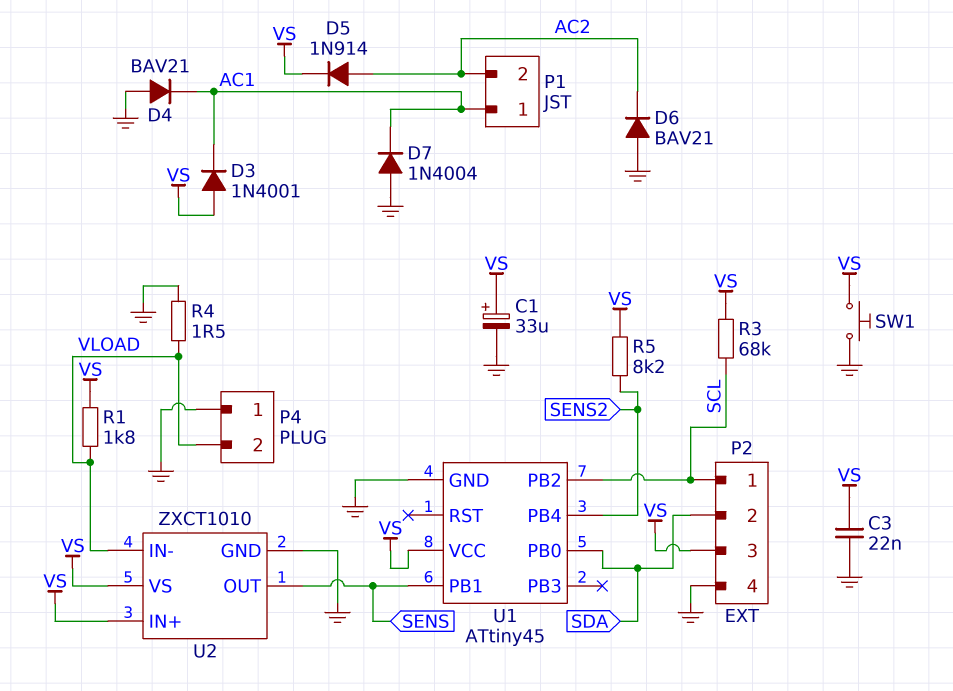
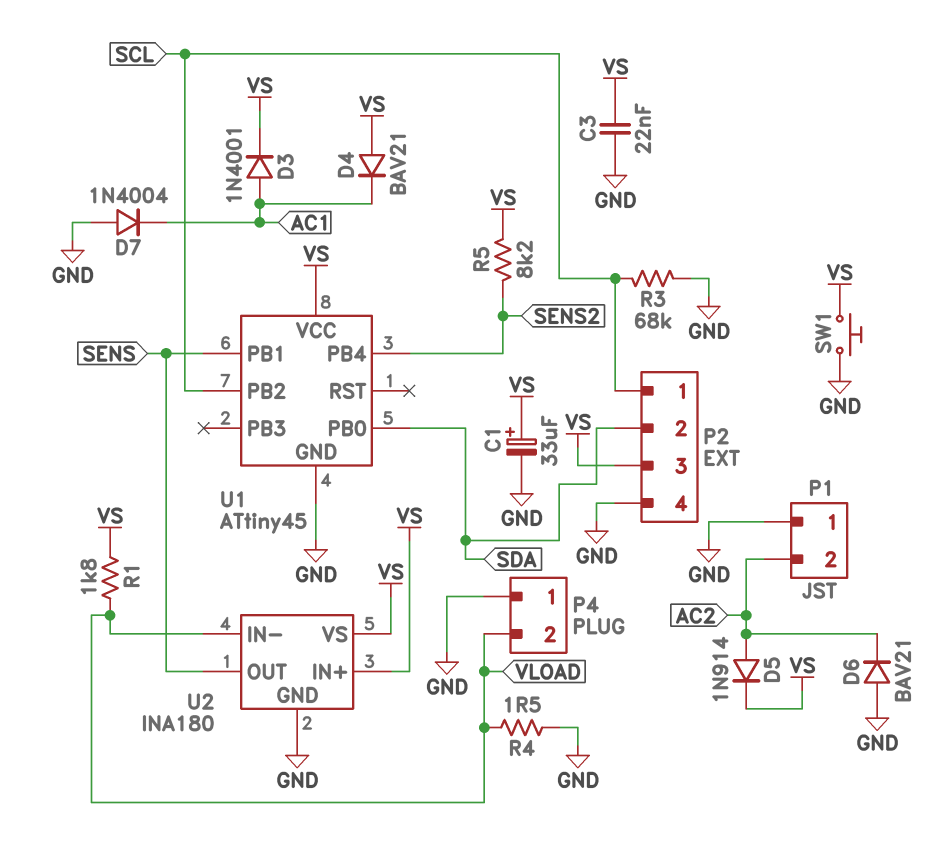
D3: diode 1N4001 (A VS, K AC1) -> diode 1N4001 (A AC1, K VS)
D4: diode BAV21 (A GND, K AC1) -> diode BAV21 (A VS, K AC1)
P1 pin 1: AC1 -> GND
R3: 68k (SCL, VS) -> 68k (GND, SCL)
U2: ZXCT1010 -> INA180

